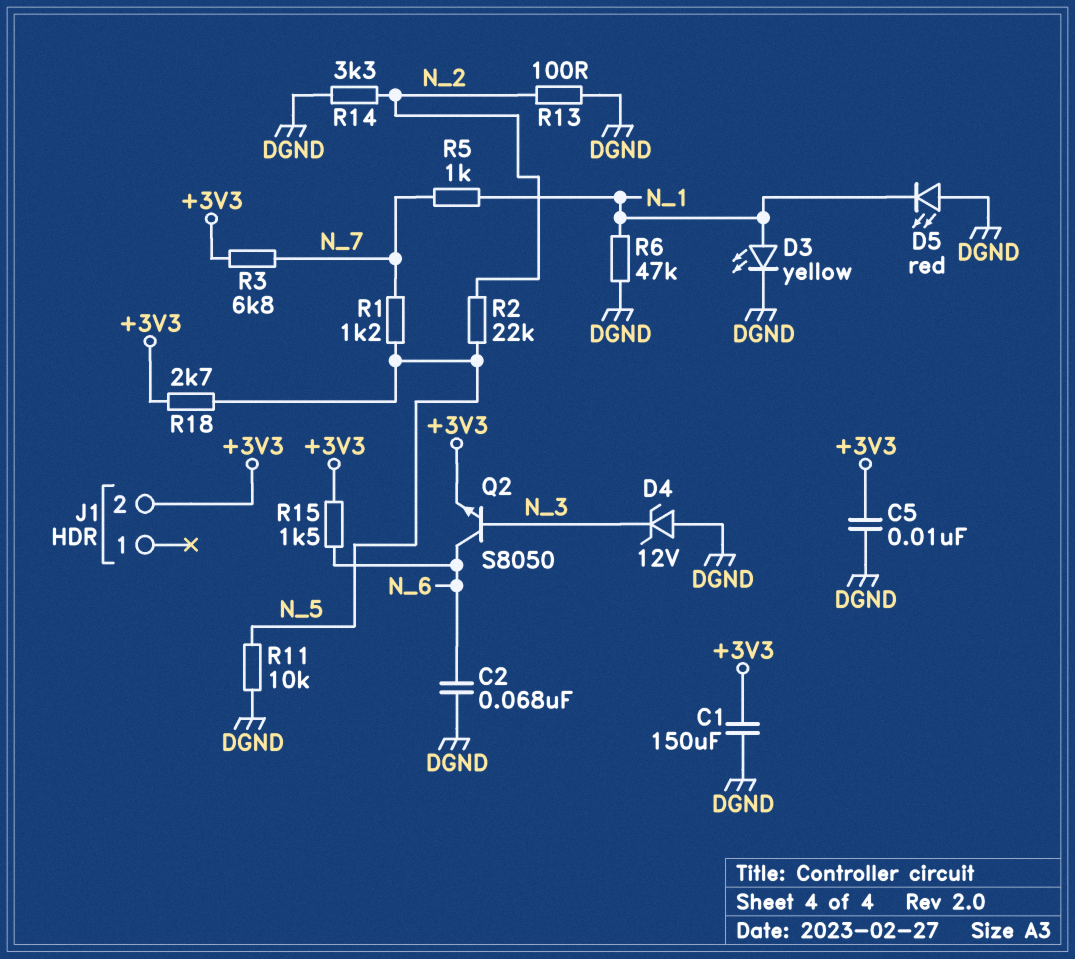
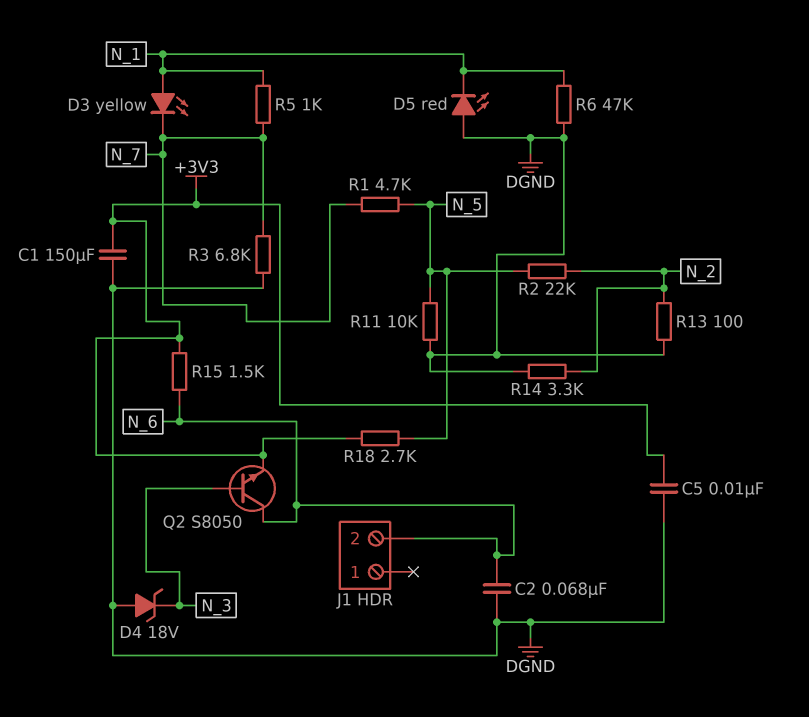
D3: LED yellow (A N_1, K DGND) -> LED yellow (A N_1, K N_7)
D4: zener 12V (A DGND, K N_3) -> zener 18V (A DGND, K N_3)
J1 pin 2: +3V3 -> N_6
R1: 1.2k (N_5, N_7) -> 4.7k (N_5, N_7)
R3: 6.8k (+3V3, N_7) -> 6.8k (DGND, N_7)

